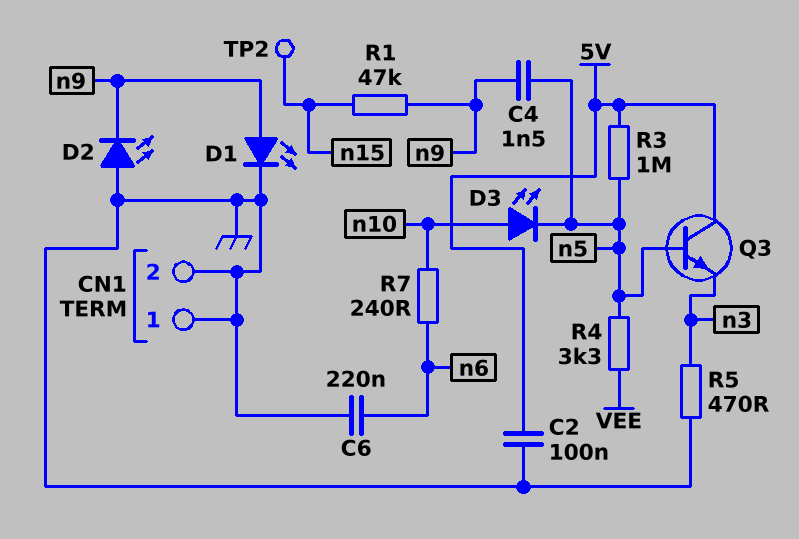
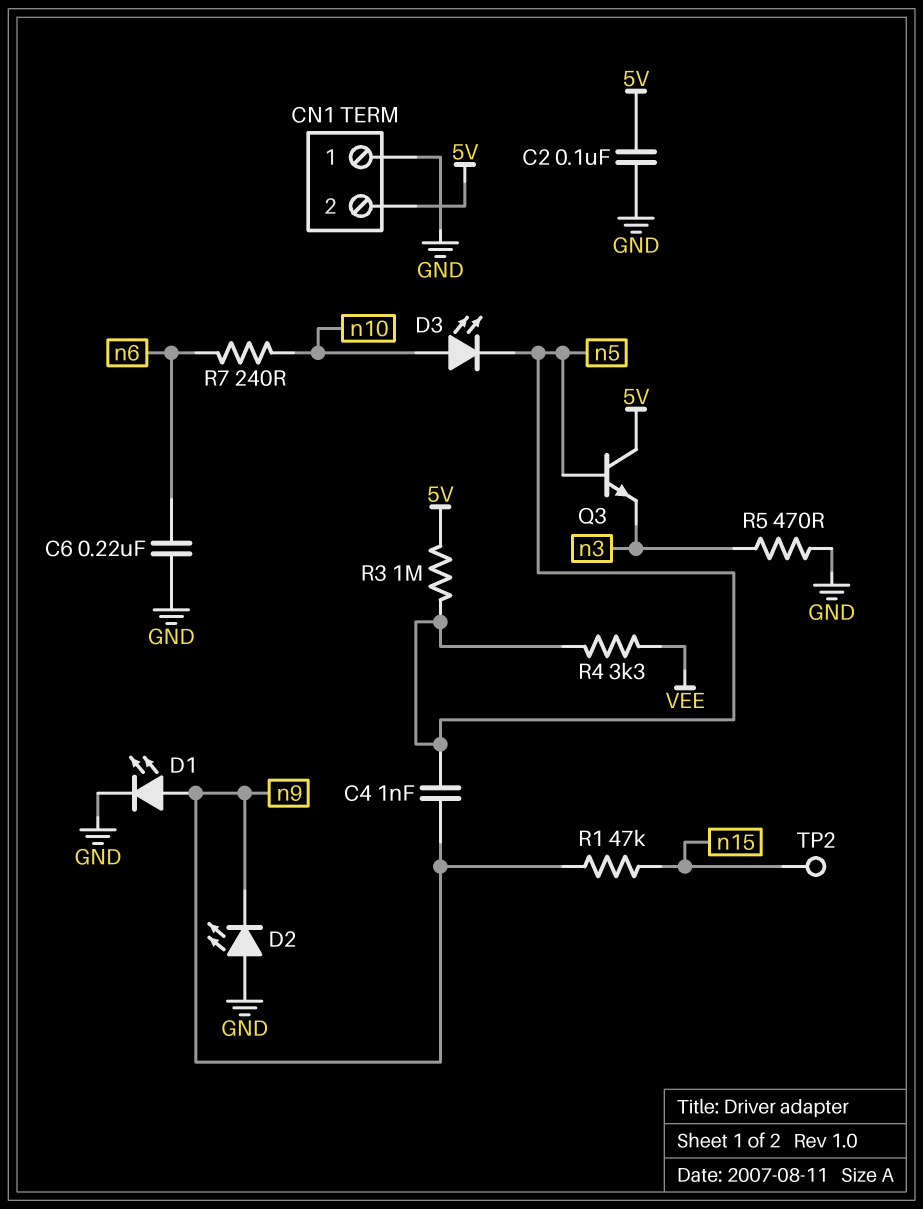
C4: 1.5nF (n5, n9) -> 1nF (n5, n9)
CN1 pin 2: GND -> 5V

